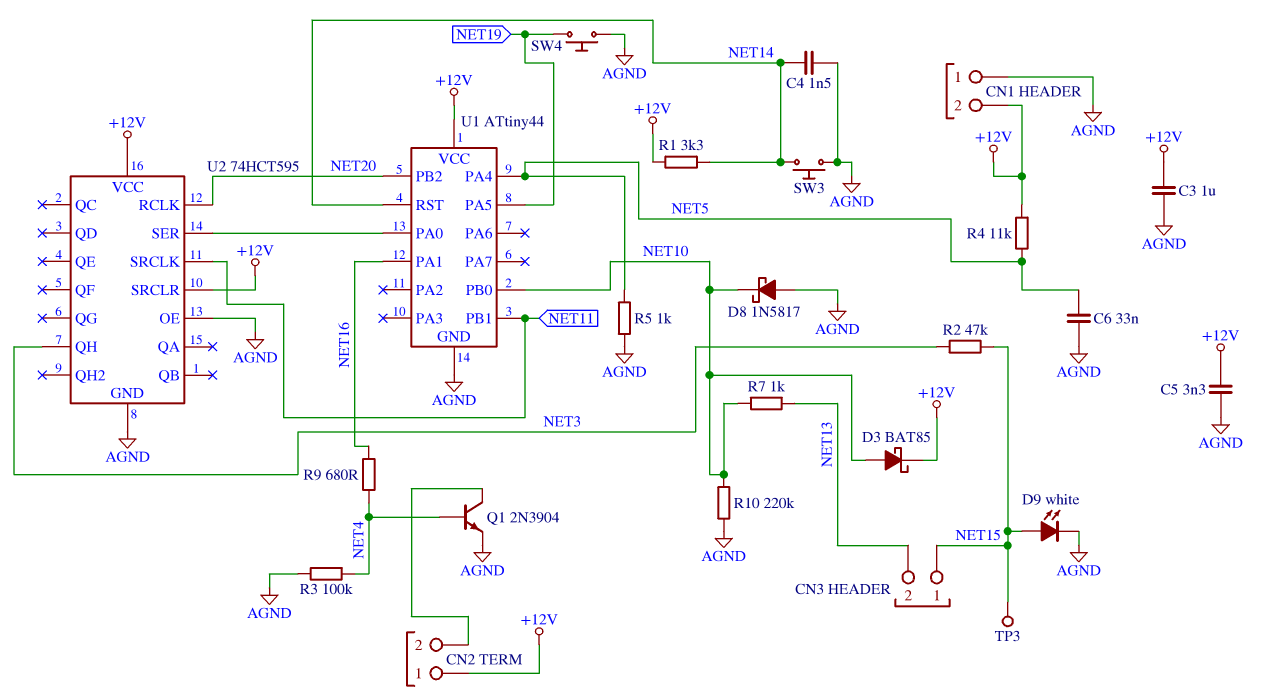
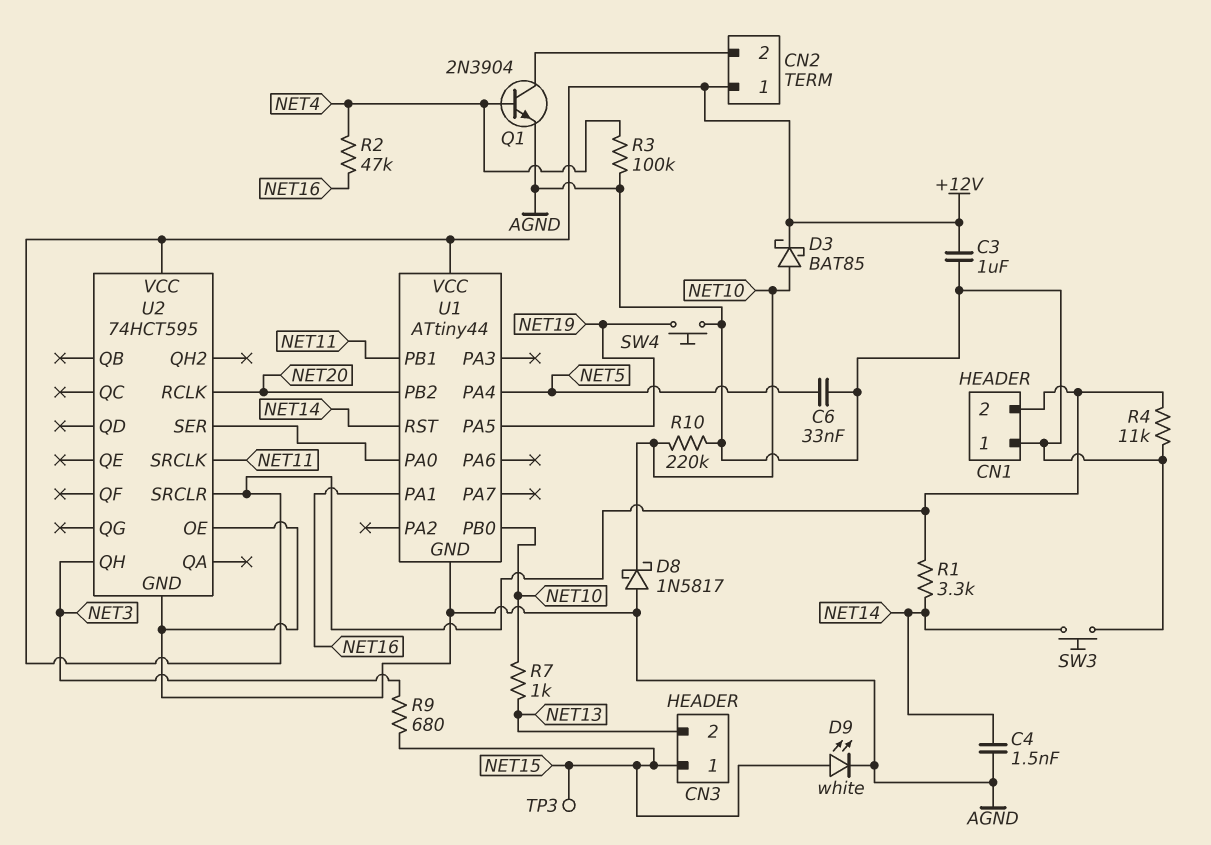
C5: 3.3nF (+12V, AGND) -> none
R2: 47k (NET3, NET15) -> 47k (NET4, NET16)
R4: 11k (+12V, NET5) -> 11k (+12V, AGND)
R5: 1k (AGND, NET5) -> none
R9: 680 (NET4, NET16) -> 680 (NET3, NET15)

